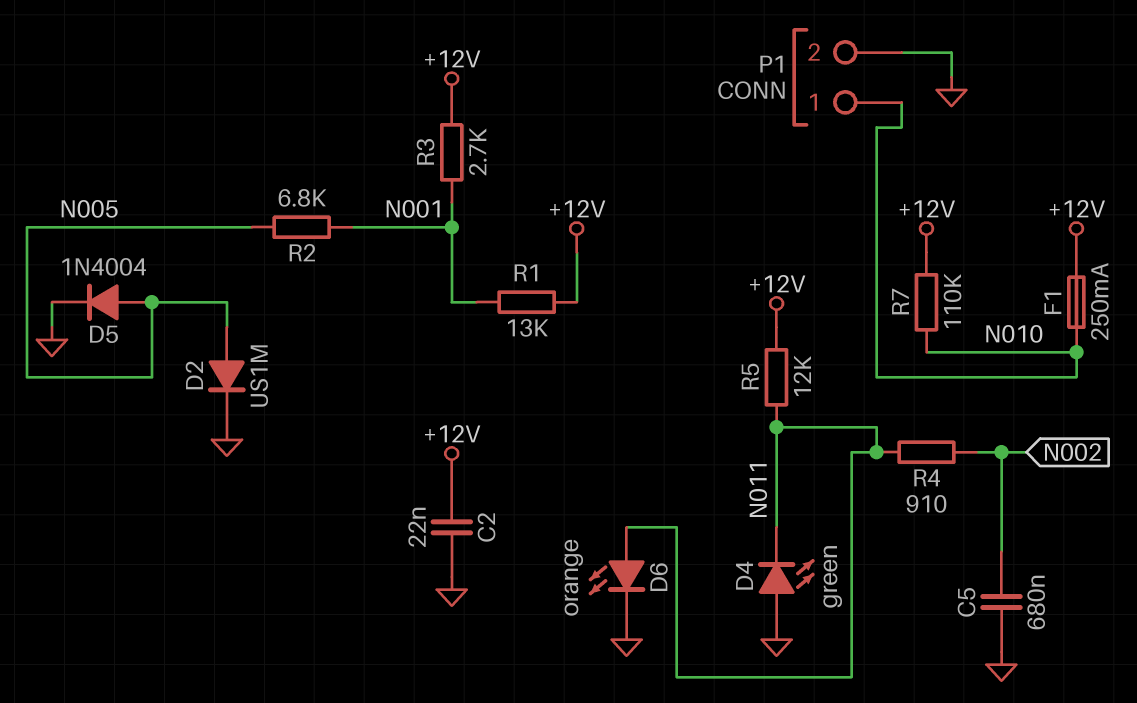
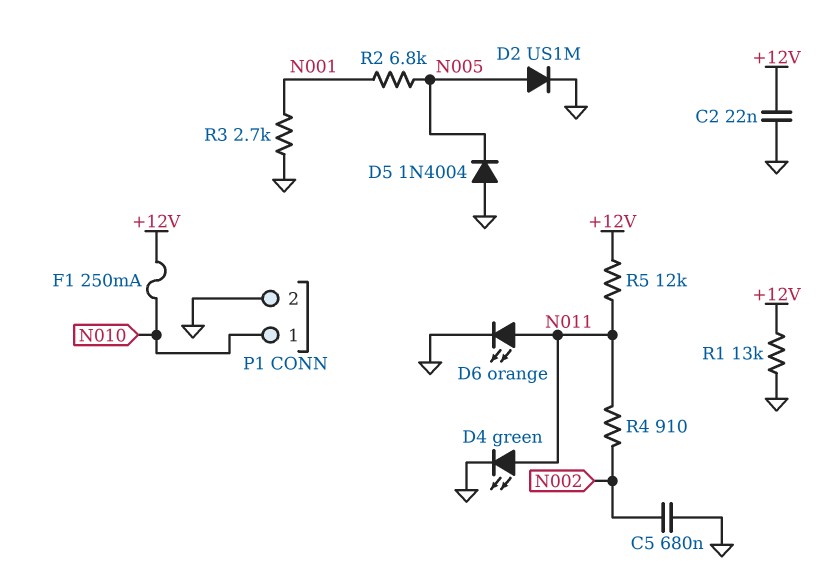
D4: LED green (A GND, K N011) -> LED green (A N011, K GND)
D5: diode 1N4004 (A N005, K GND) -> diode 1N4004 (A GND, K N005)
R1: 13k (+12V, N001) -> 13k (+12V, GND)
R3: 2.7k (+12V, N001) -> 2.7k (GND, N001)
R7: 110k (+12V, N010) -> none

